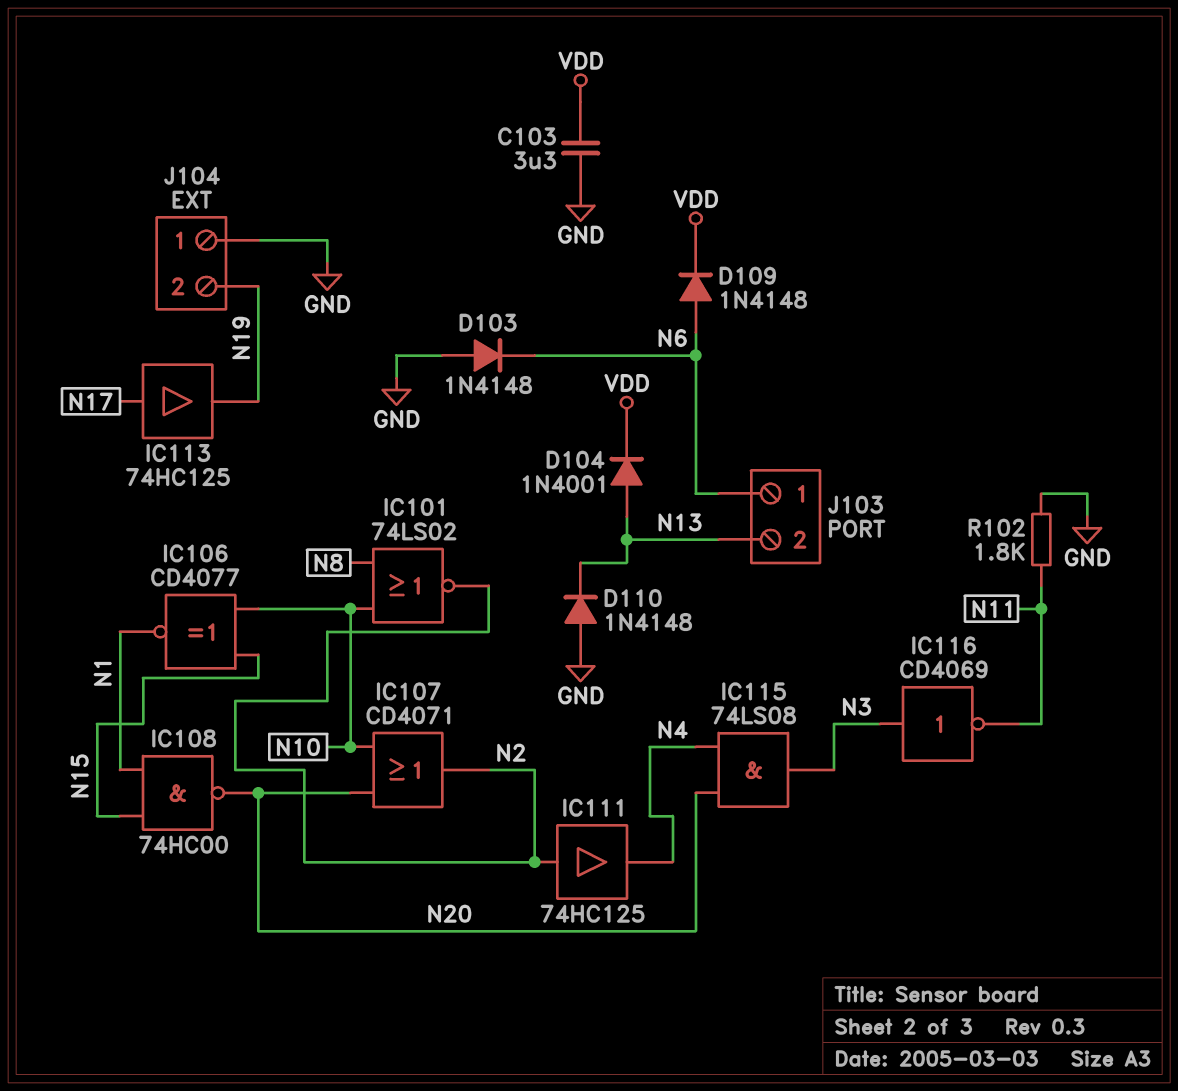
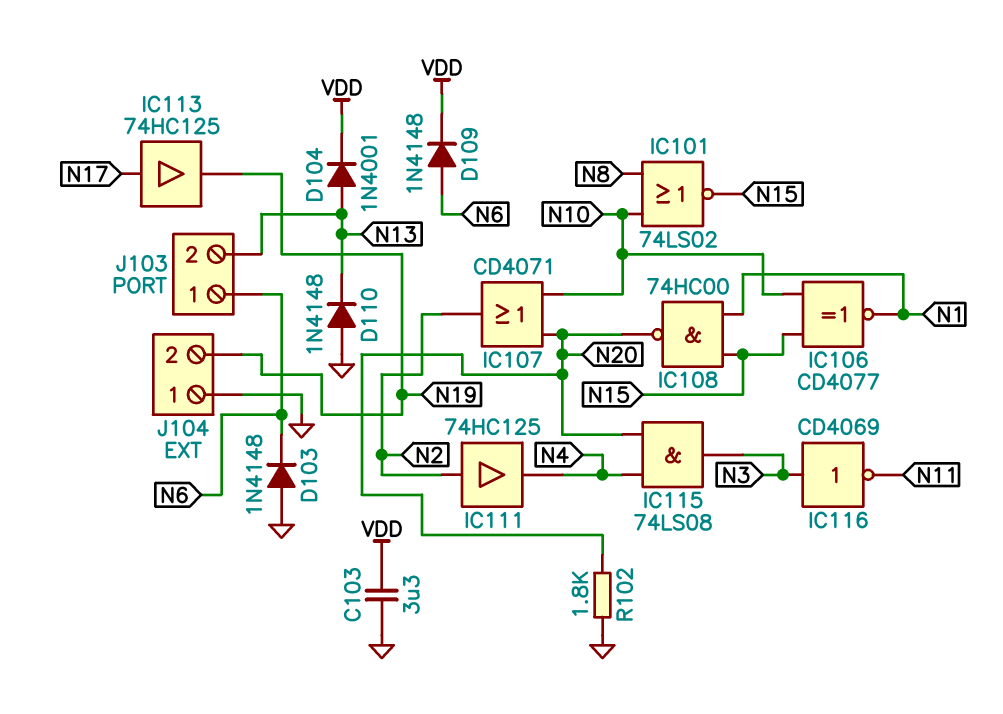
IC101: NOR 74LS02 (in N8, in N10, out N2) -> NOR 74LS02 (in N8, in N10, out N15)
R102: 1.8k (GND, N11) -> 1.8k (GND, N20)

